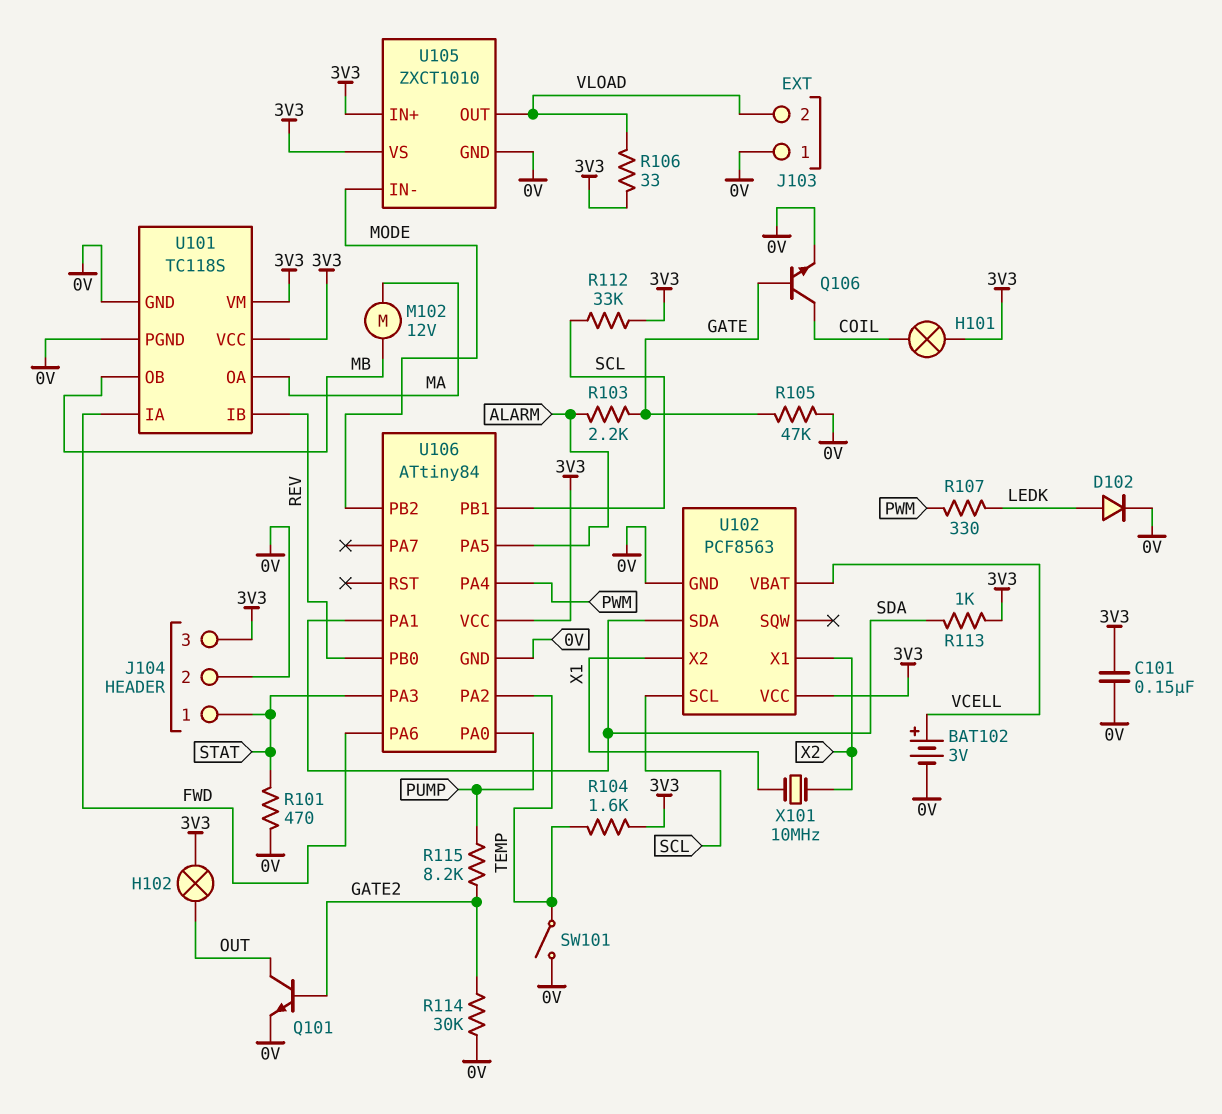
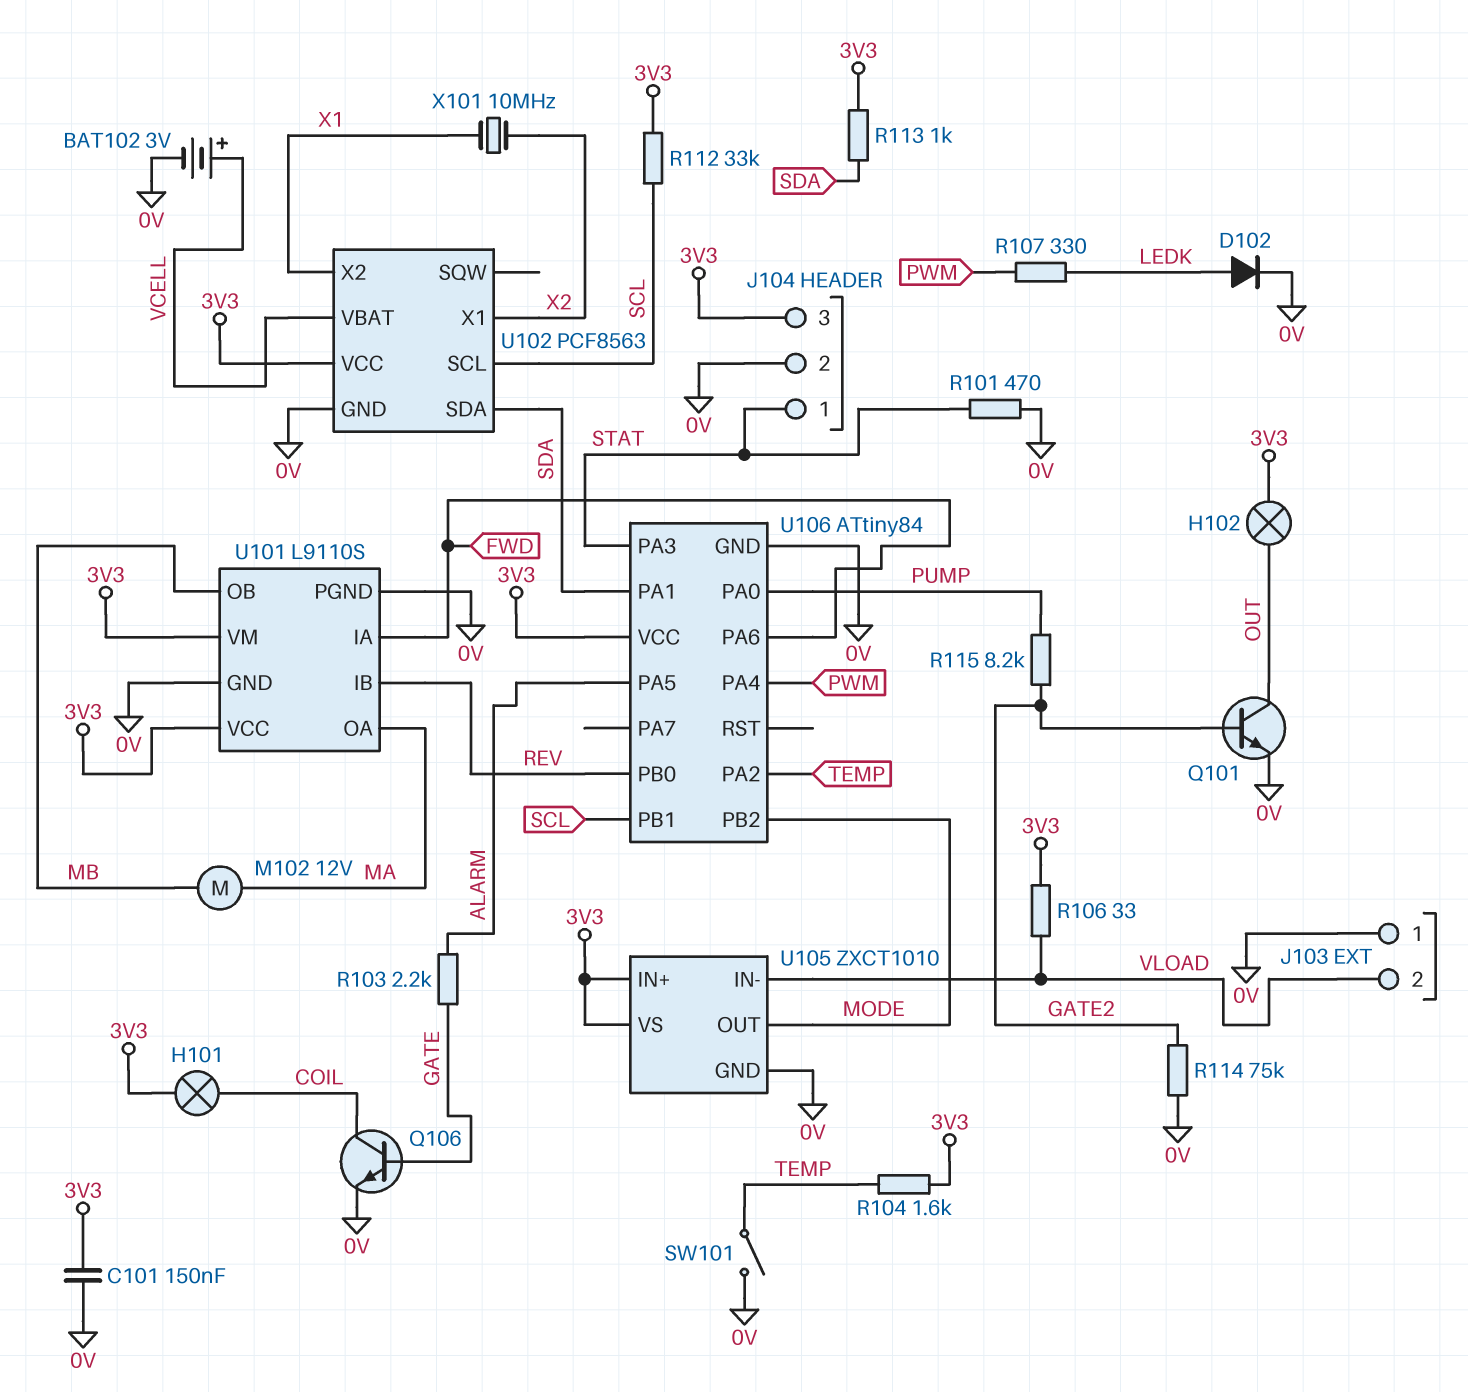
R105: 47k (0V, GATE) -> none
R114: 30k (0V, GATE2) -> 75k (0V, GATE2)
U101: TC118S -> L9110S
U105 pin IN-: MODE -> VLOAD
U105 pin OUT: VLOAD -> MODE

